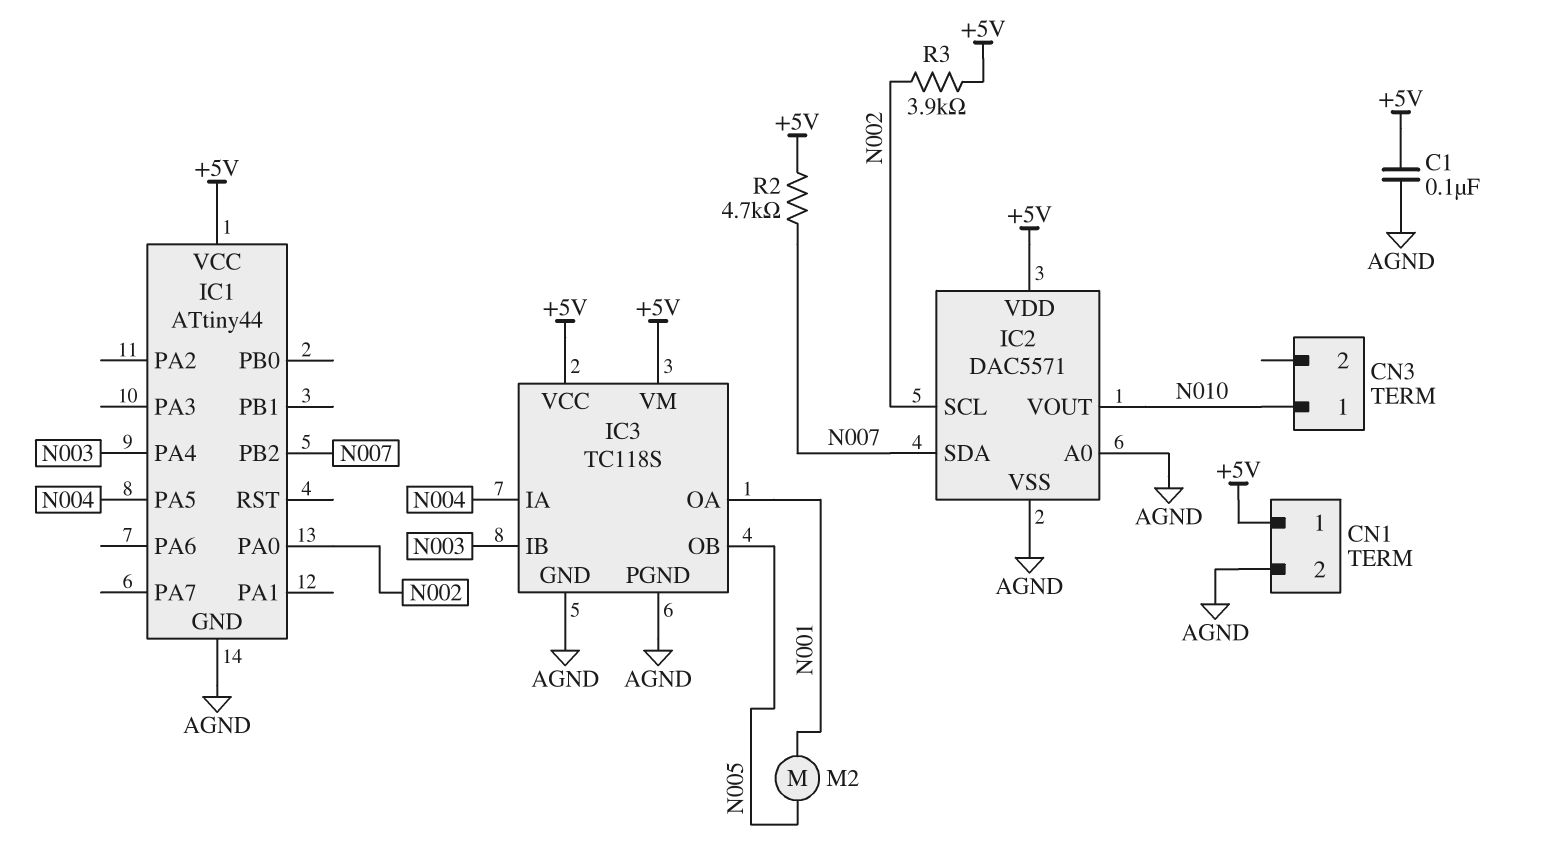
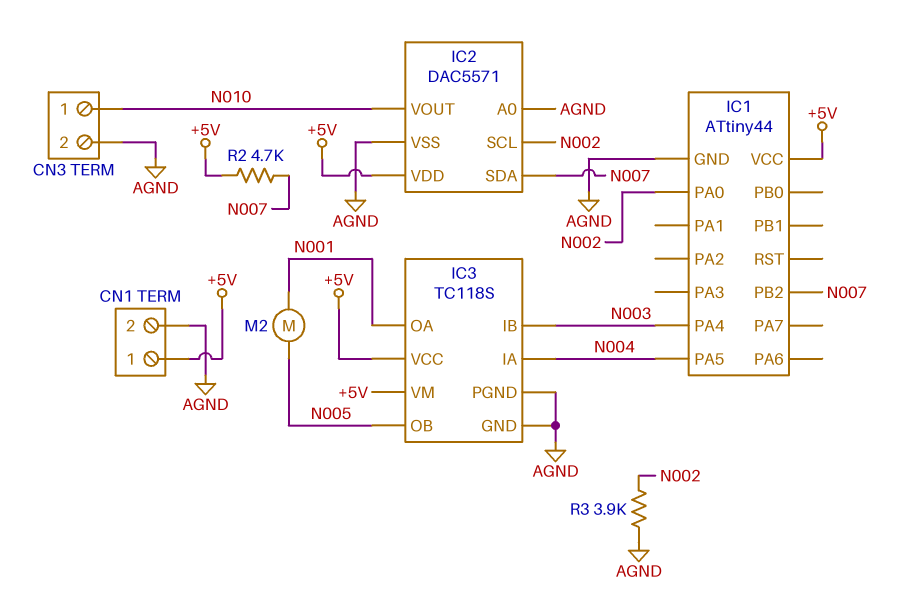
C1: 100nF (+5V, AGND) -> none
CN3 pin 2: none -> AGND
R3: 3.9k (+5V, N002) -> 3.9k (AGND, N002)

